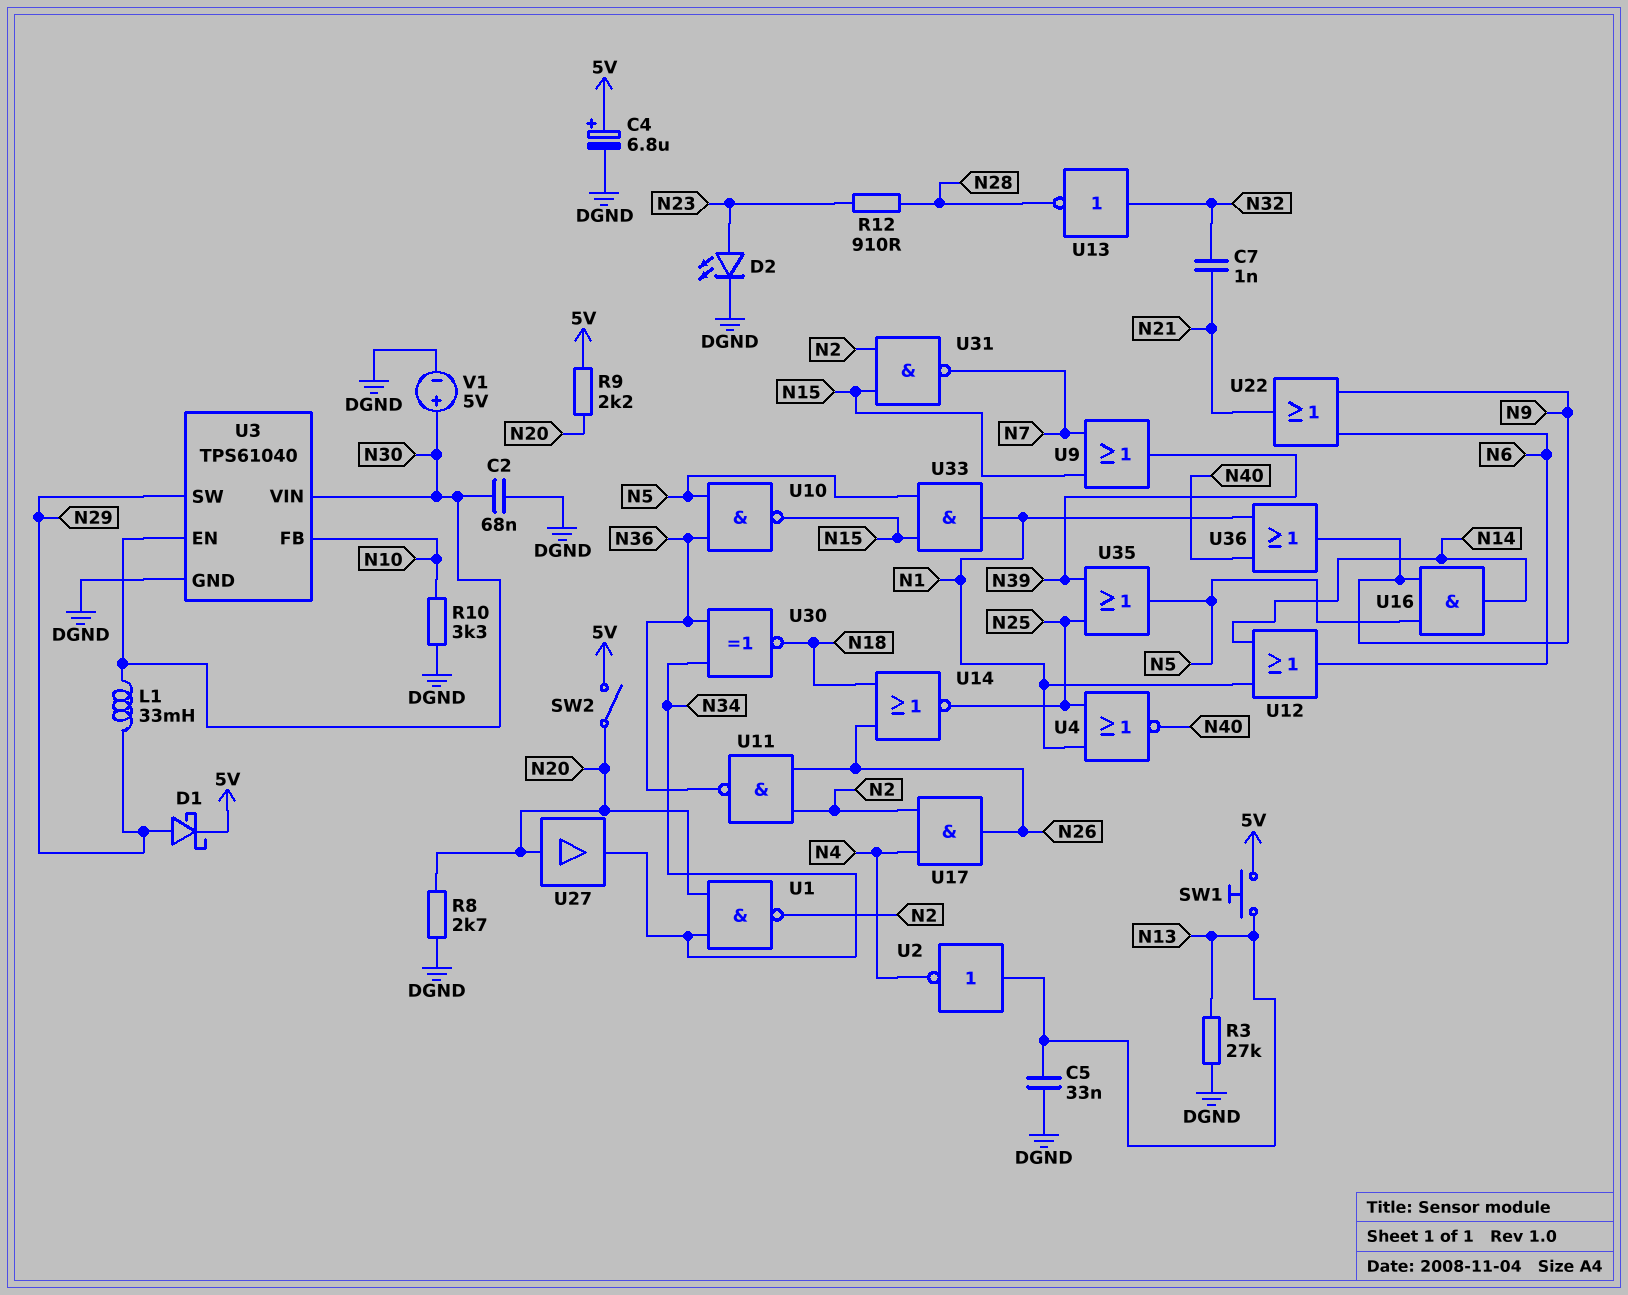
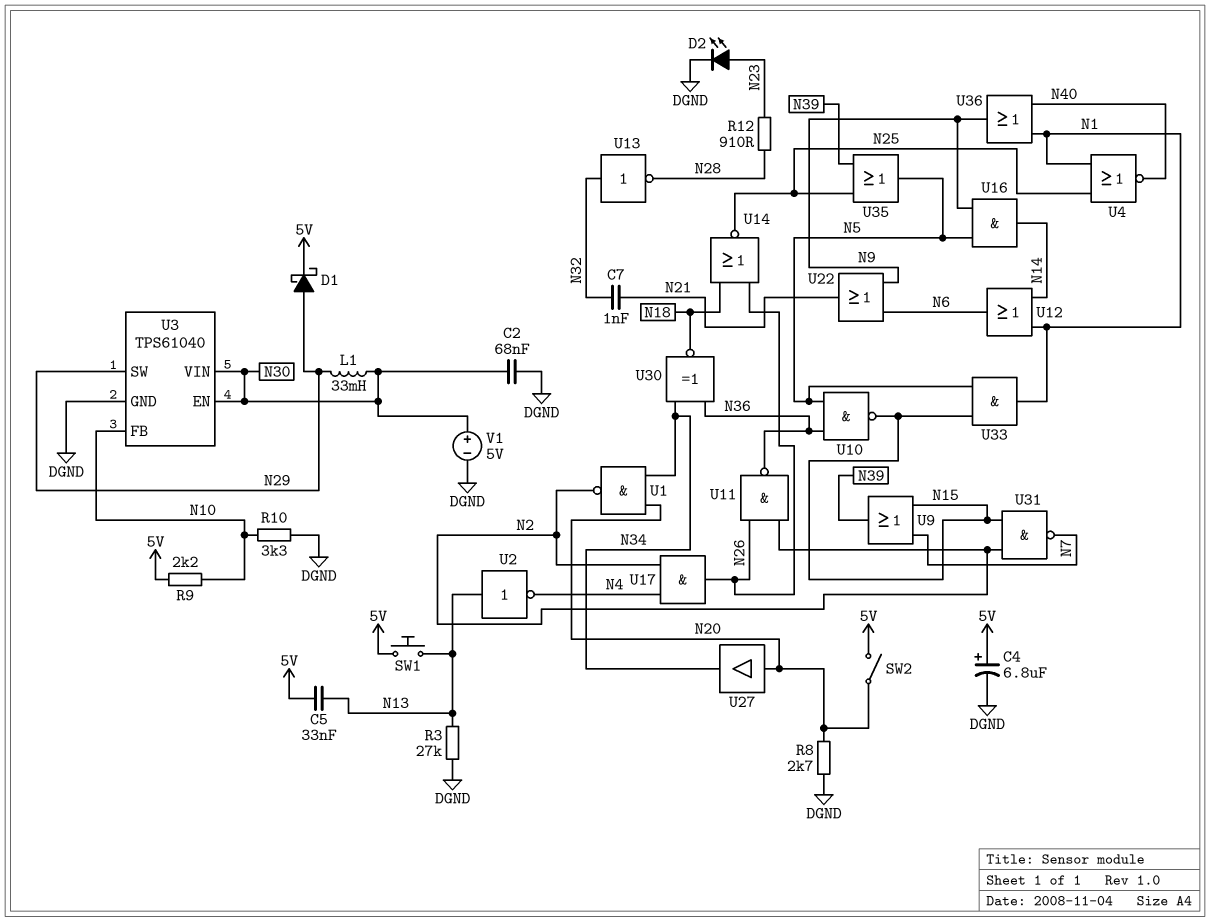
C5: 33nF (DGND, N13) -> 33nF (5V, N13)
R9: 2.2k (5V, N20) -> 2.2k (5V, N10)

